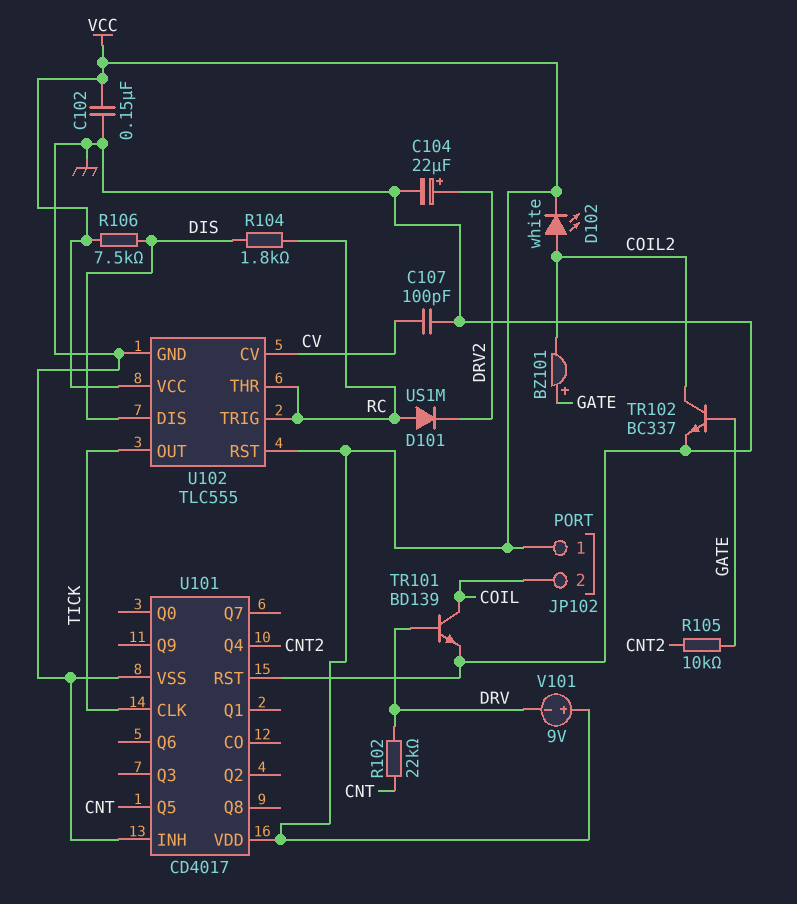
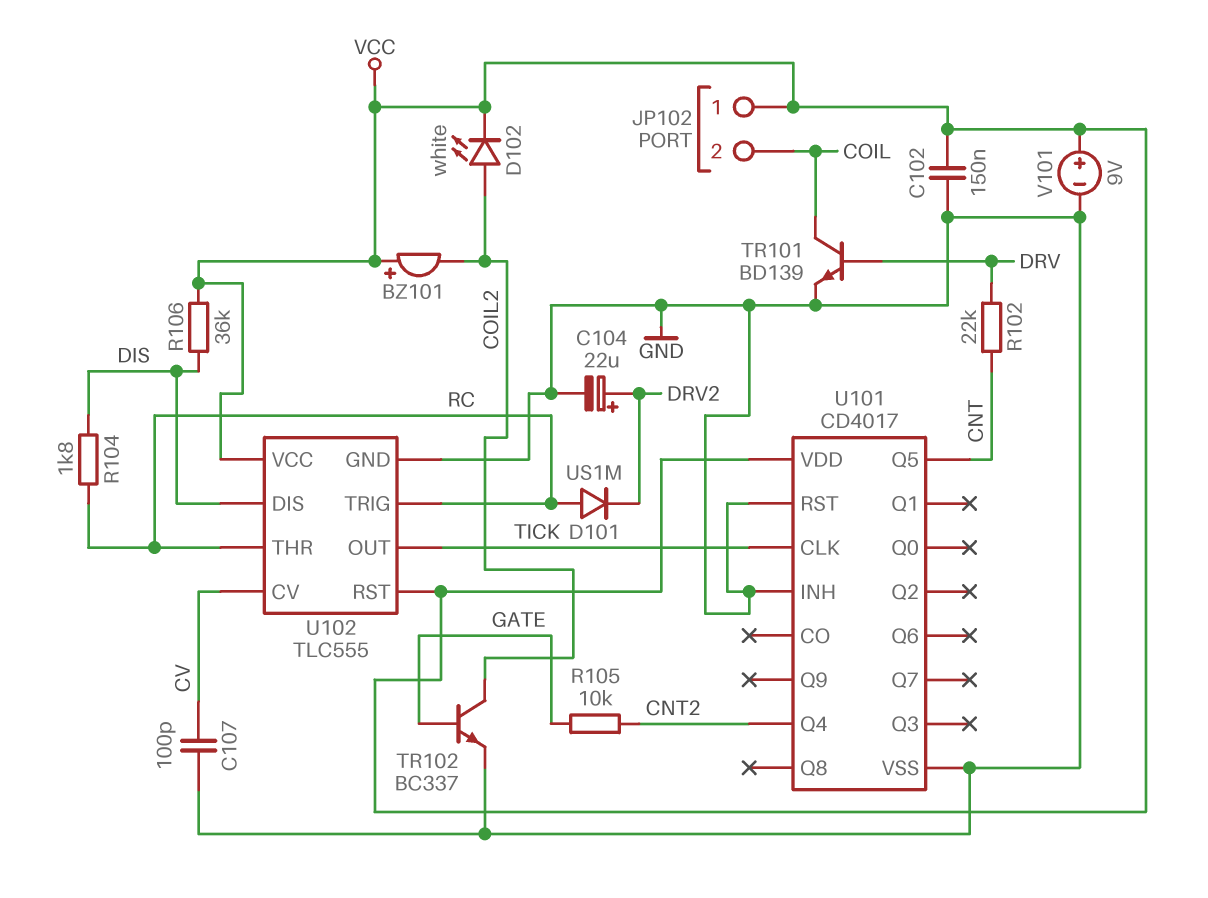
BZ101: buzzer (plus GATE, minus COIL2) -> buzzer (plus VCC, minus COIL2)
R106: 7.5k (DIS, VCC) -> 36k (DIS, VCC)
V101: 9V (plus VCC, minus DRV) -> 9V (plus VCC, minus GND)

